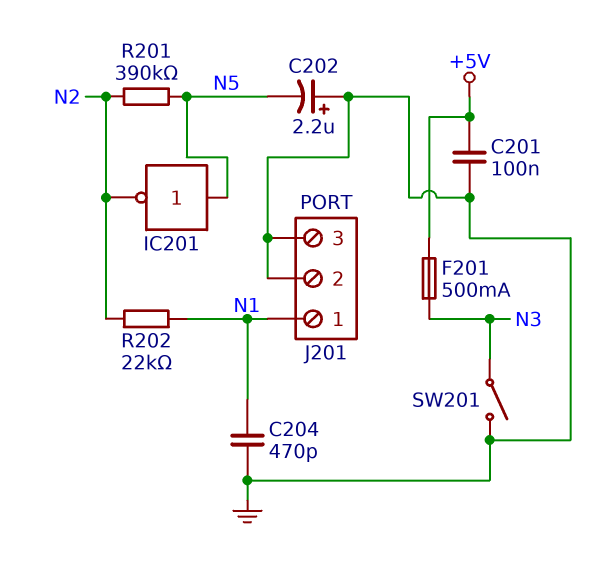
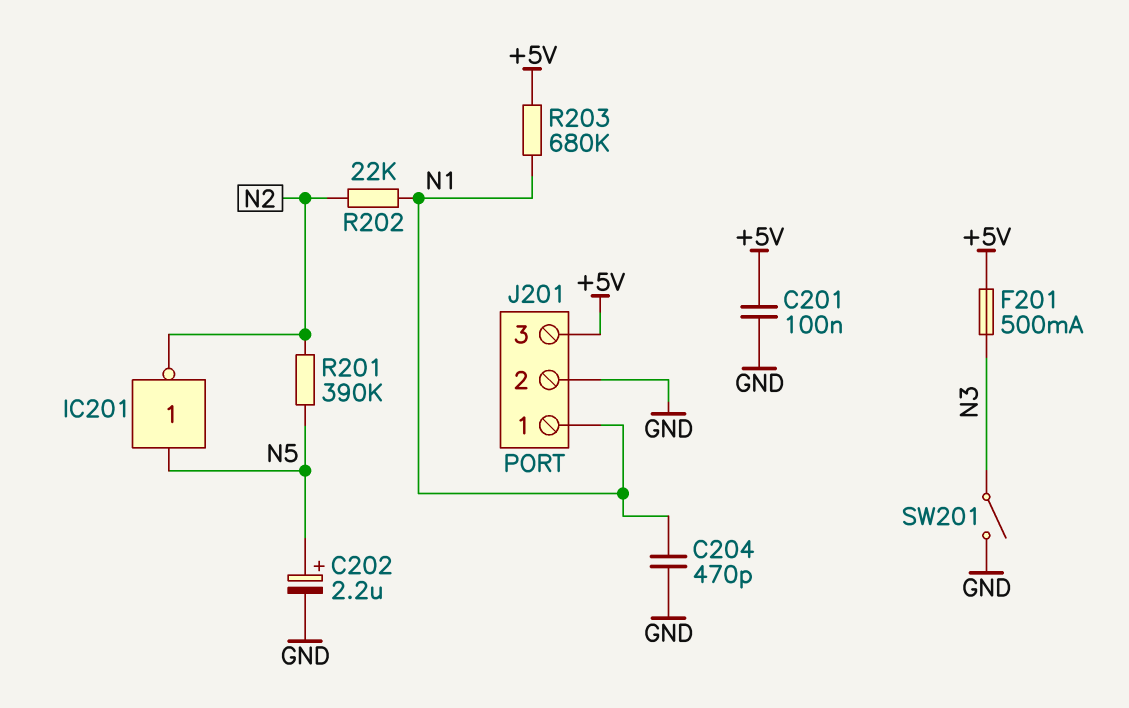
C202: 2.2uF (plus GND, minus N5) -> 2.2uF (plus N5, minus GND)
J201 pin 3: GND -> +5V
R203: none -> 680k (+5V, N1)

